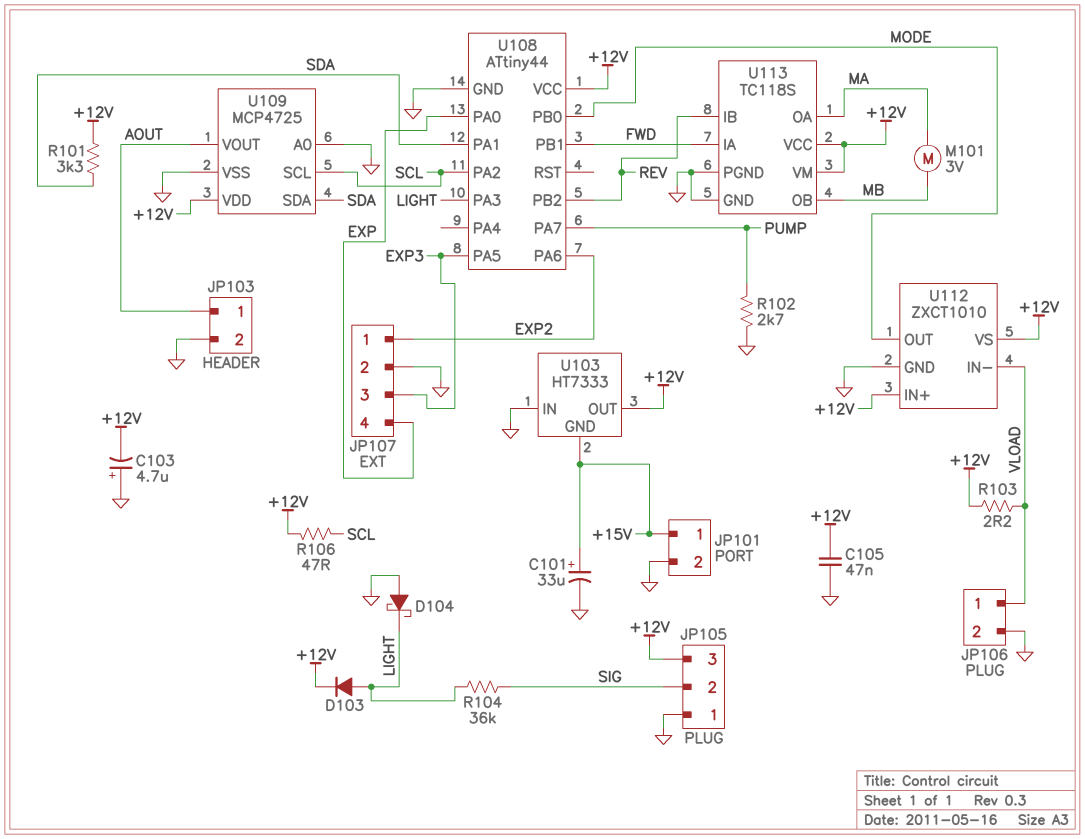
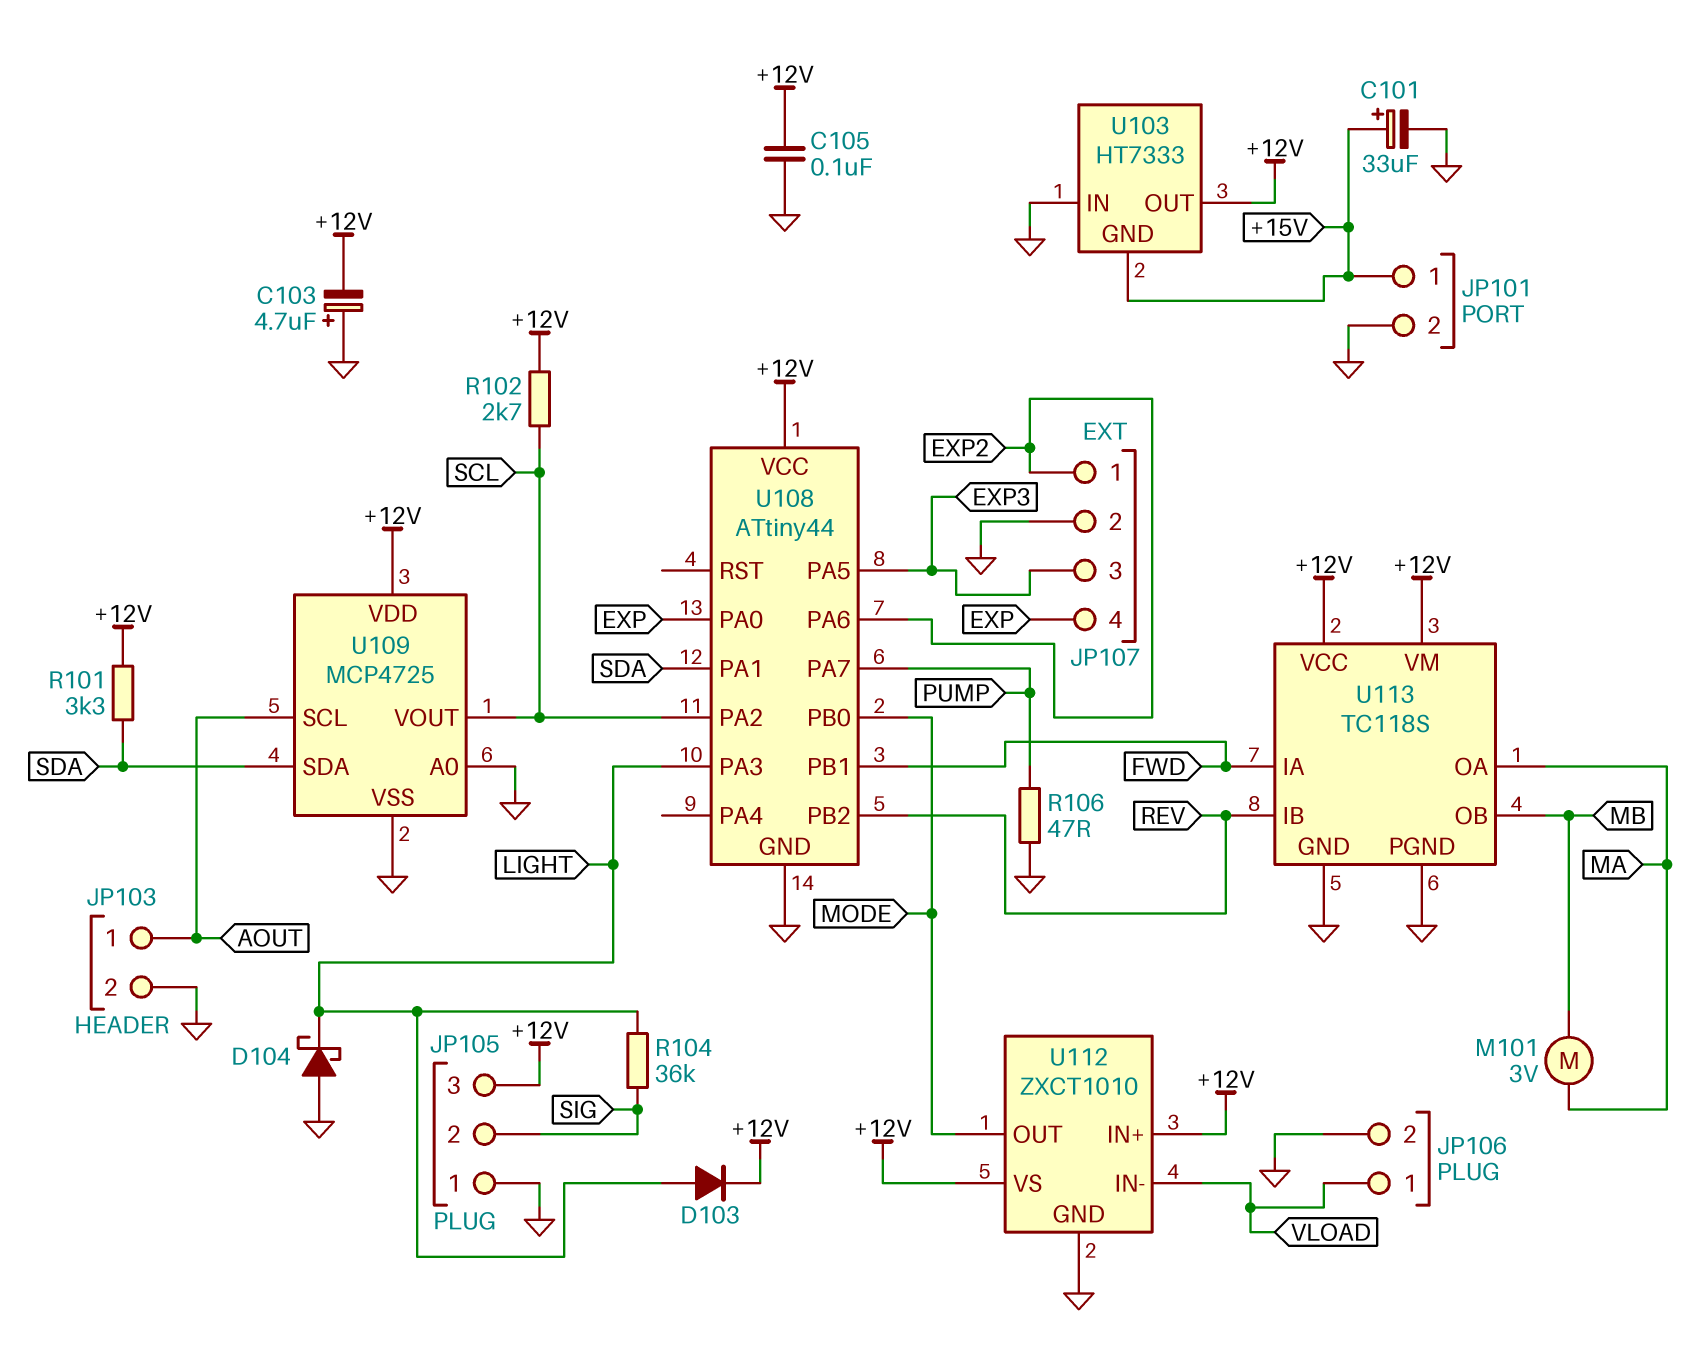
C105: 47nF (+12V, GND) -> 100nF (+12V, GND)
R102: 2.7k (GND, PUMP) -> 2.7k (+12V, SCL)
R103: 2.2 (+12V, VLOAD) -> none
R106: 47 (+12V, SCL) -> 47 (GND, PUMP)
U109 pin SCL: SCL -> AOUT
U109 pin VOUT: AOUT -> SCL

